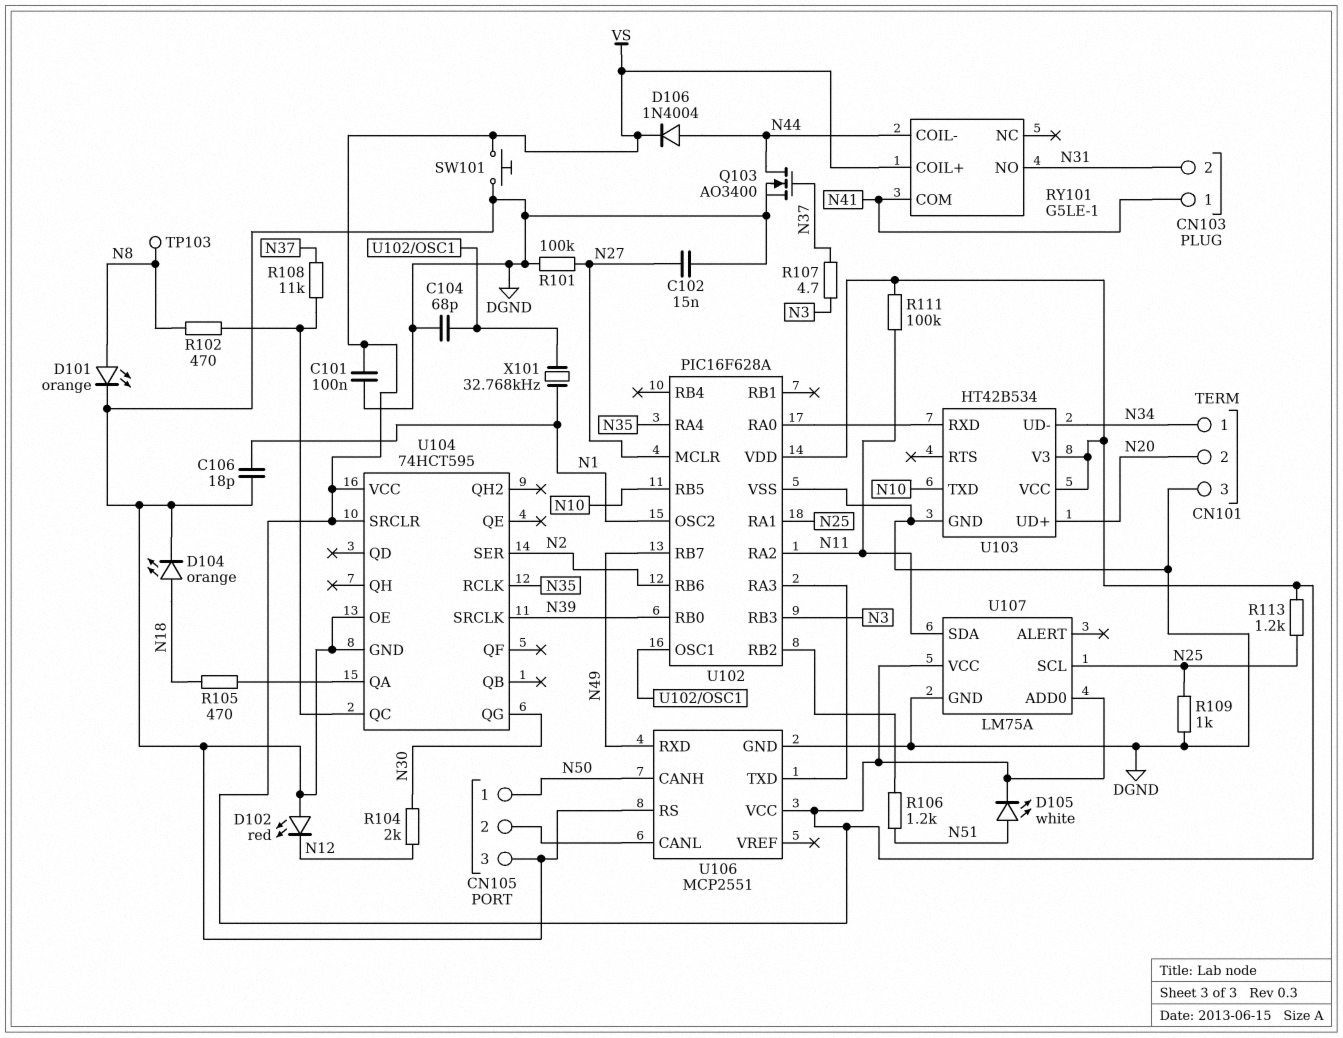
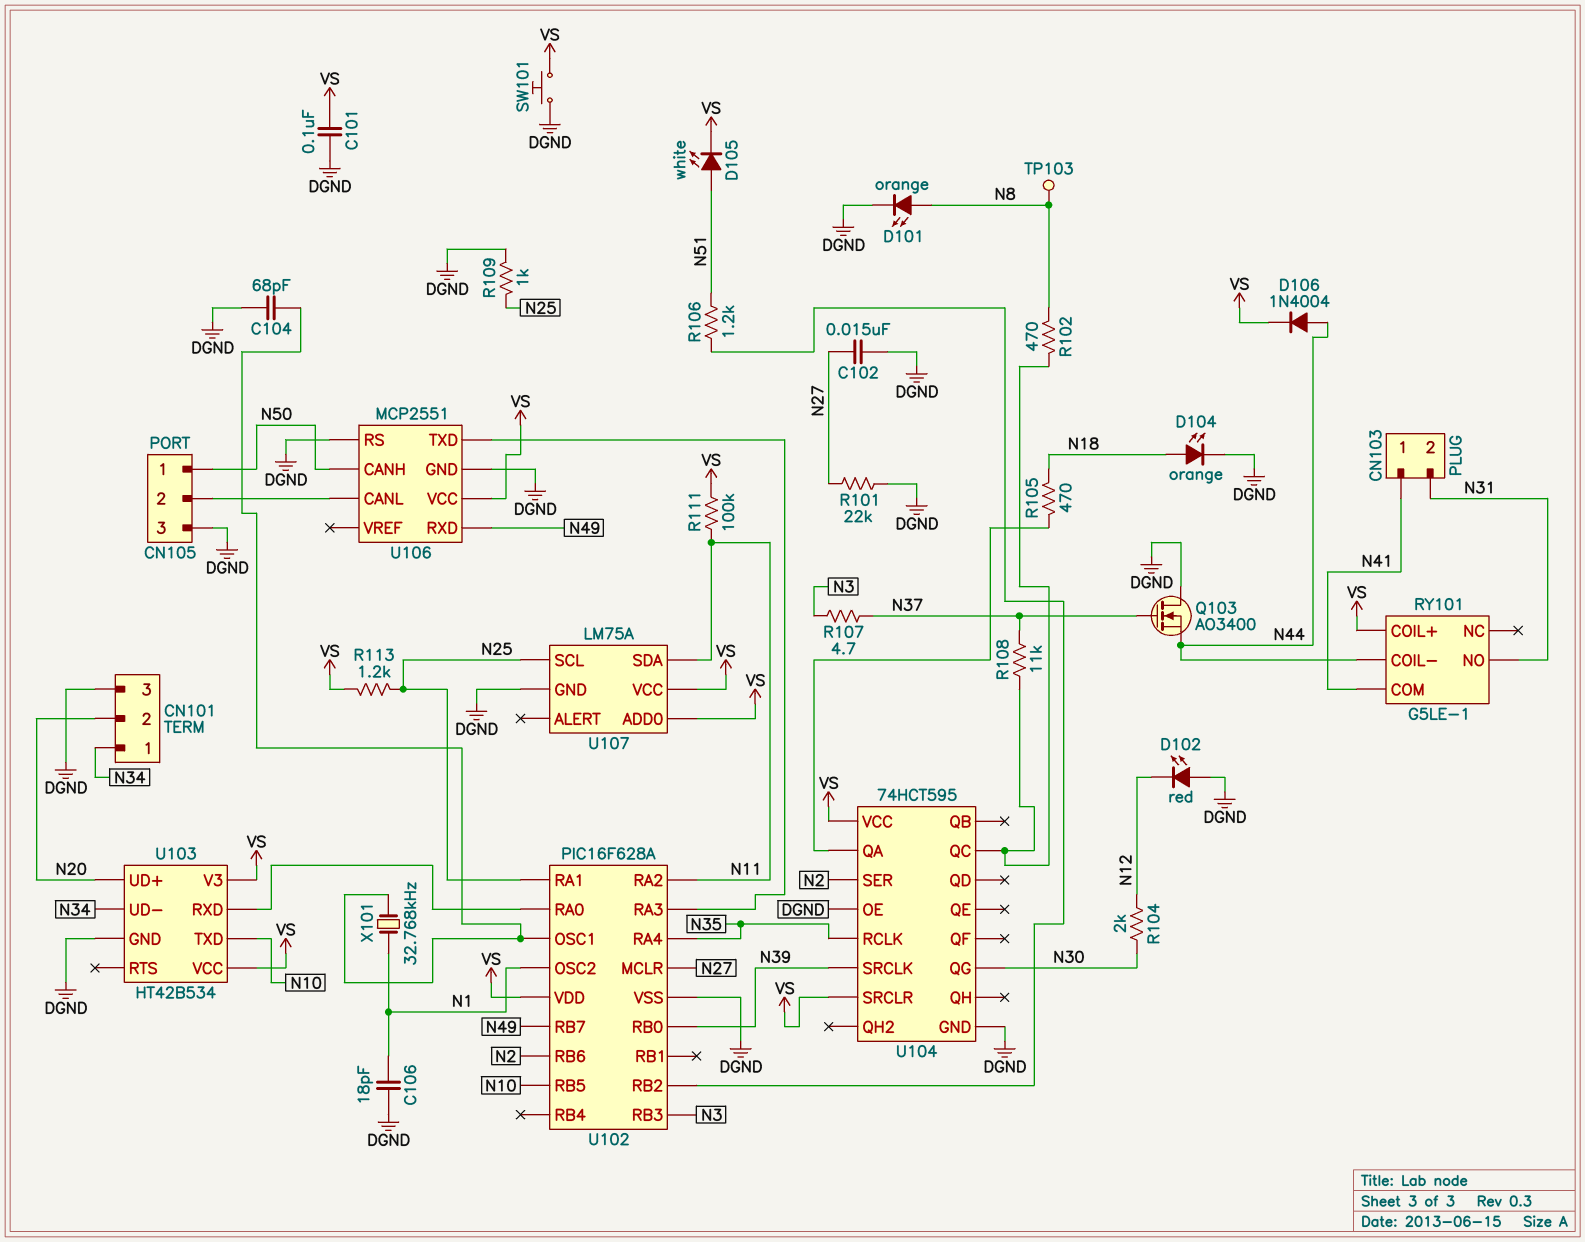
Q103: NMOS AO3400 (G N37, D N44, S DGND) -> NMOS AO3400 (G N37, D DGND, S N44)
R101: 100k (DGND, N27) -> 22k (DGND, N27)

